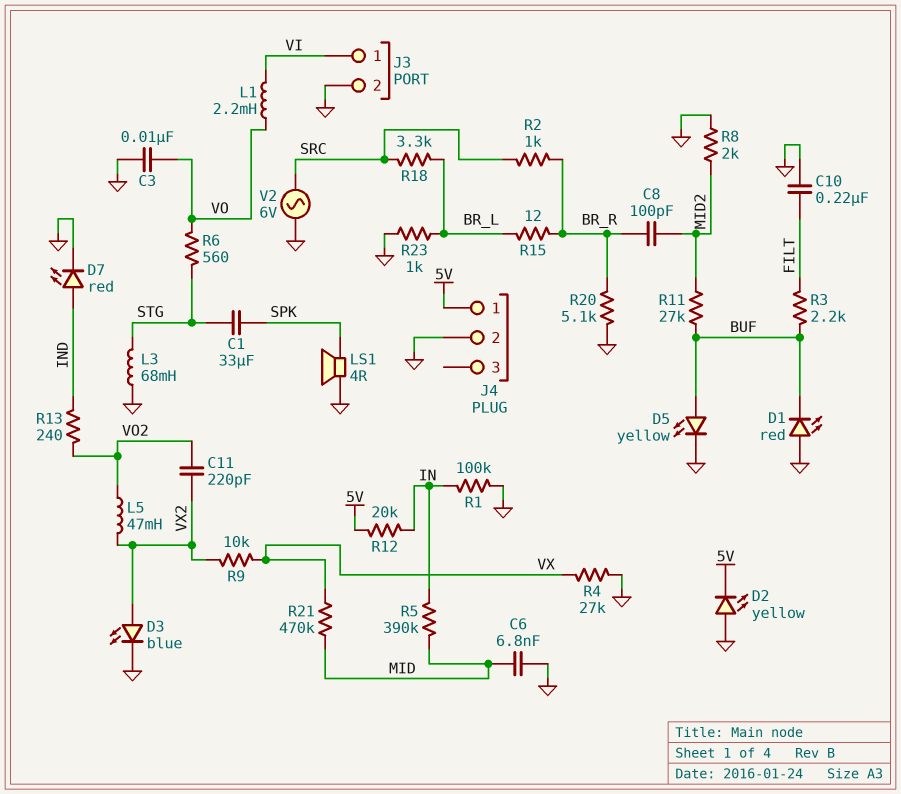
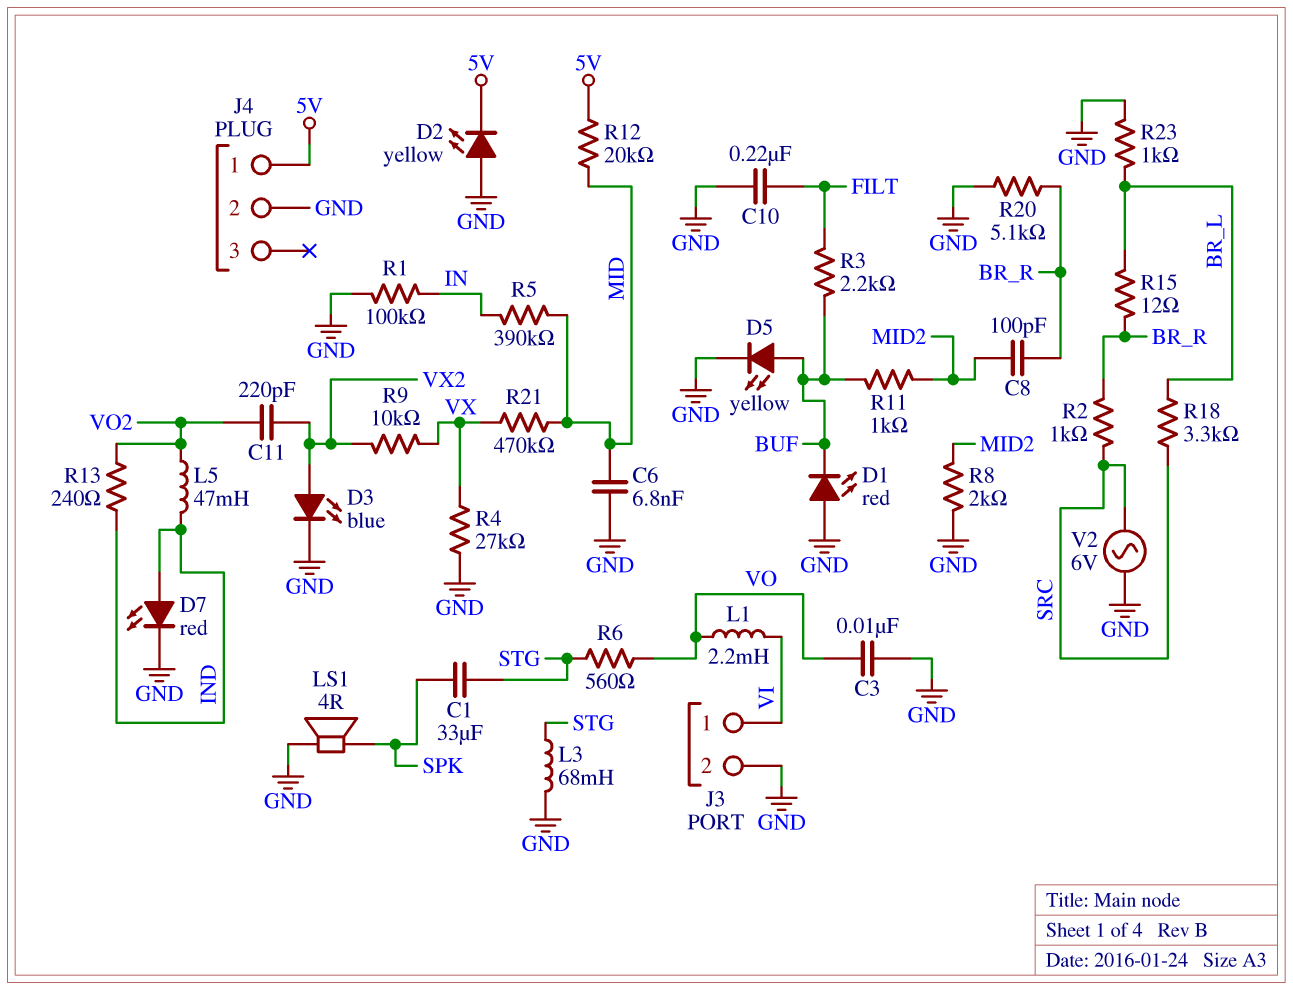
L5: 47mH (VO2, VX2) -> 47mH (IND, VO2)
R11: 27k (BUF, MID2) -> 1k (BUF, MID2)
R12: 20k (5V, IN) -> 20k (5V, MID)

